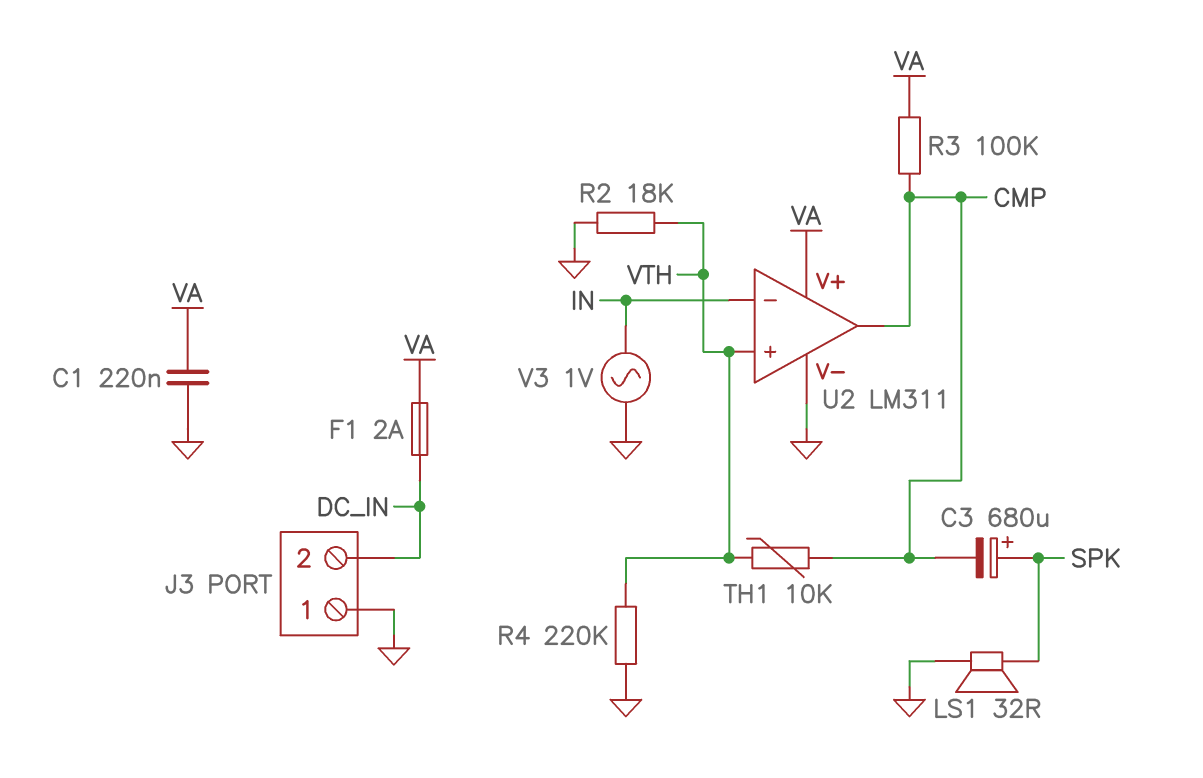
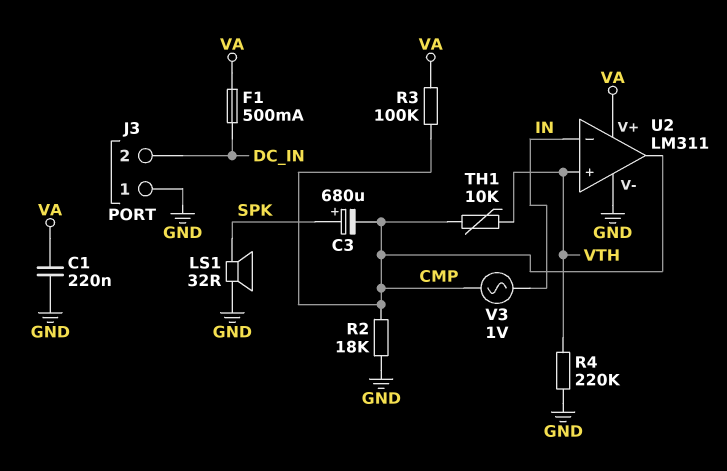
F1: 2A (DC_IN, VA) -> 500mA (DC_IN, VA)
R2: 18k (GND, VTH) -> 18k (CMP, GND)
V3: AC 1V (GND, IN) -> AC 1V (CMP, IN)

